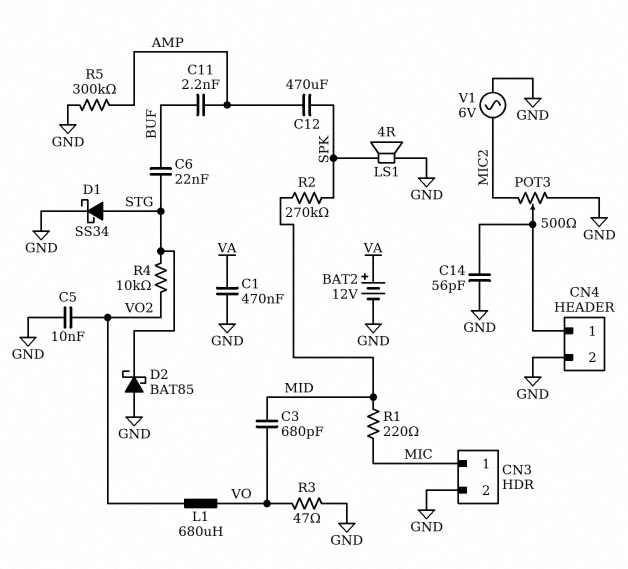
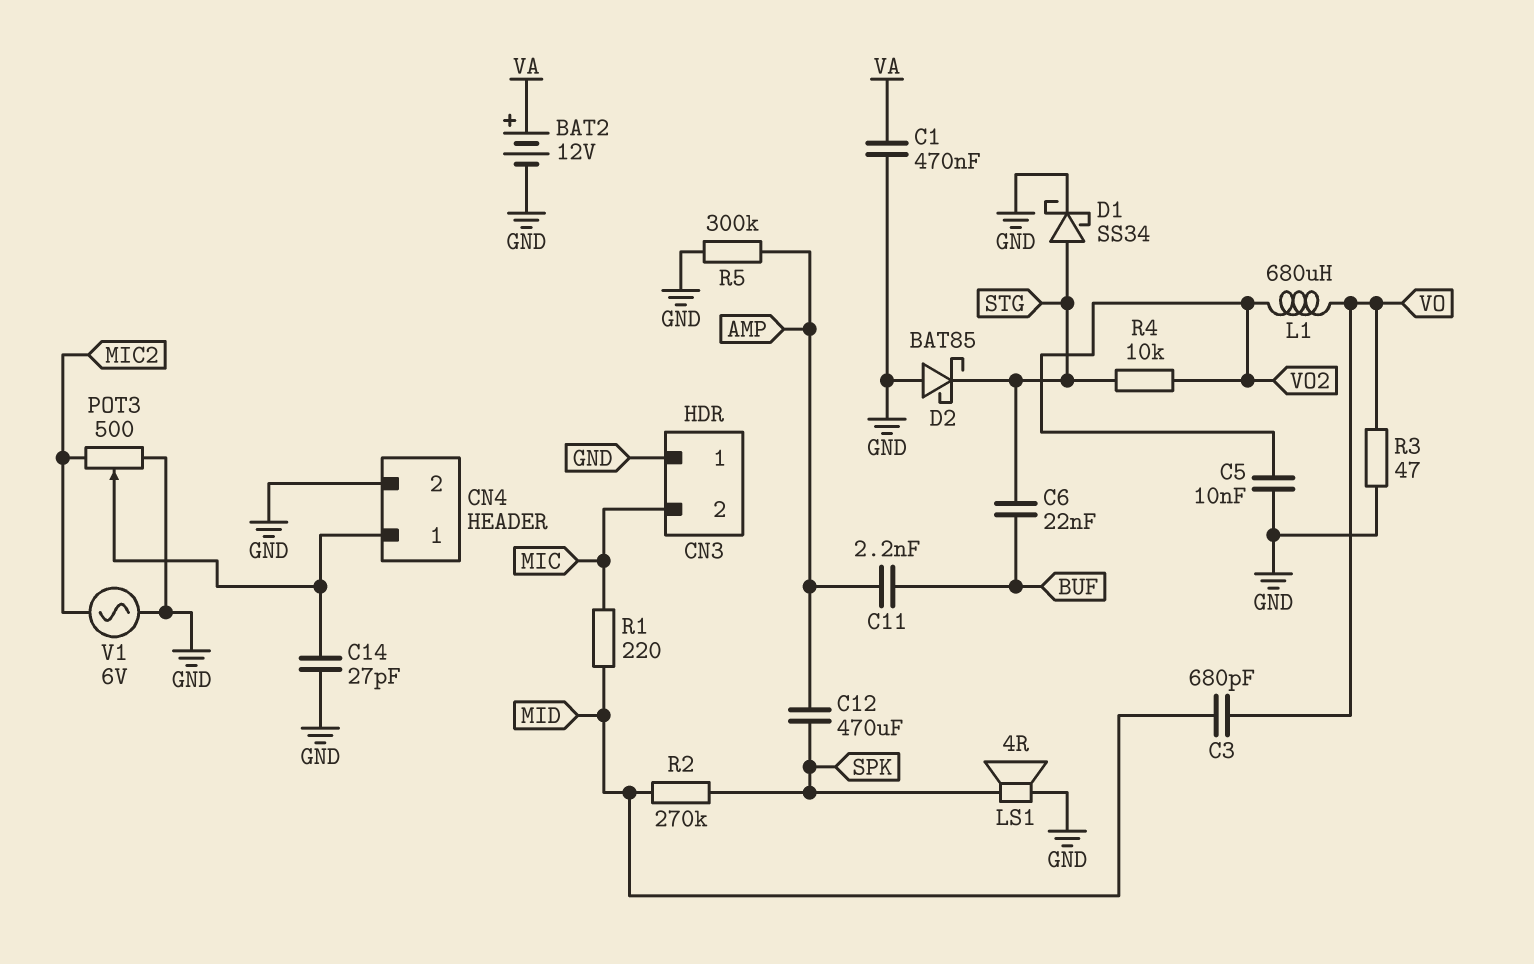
C14: 56pF (CN4/1, GND) -> 27pF (CN4/1, GND)
CN3 pin 1: MIC -> GND
CN3 pin 2: GND -> MIC

